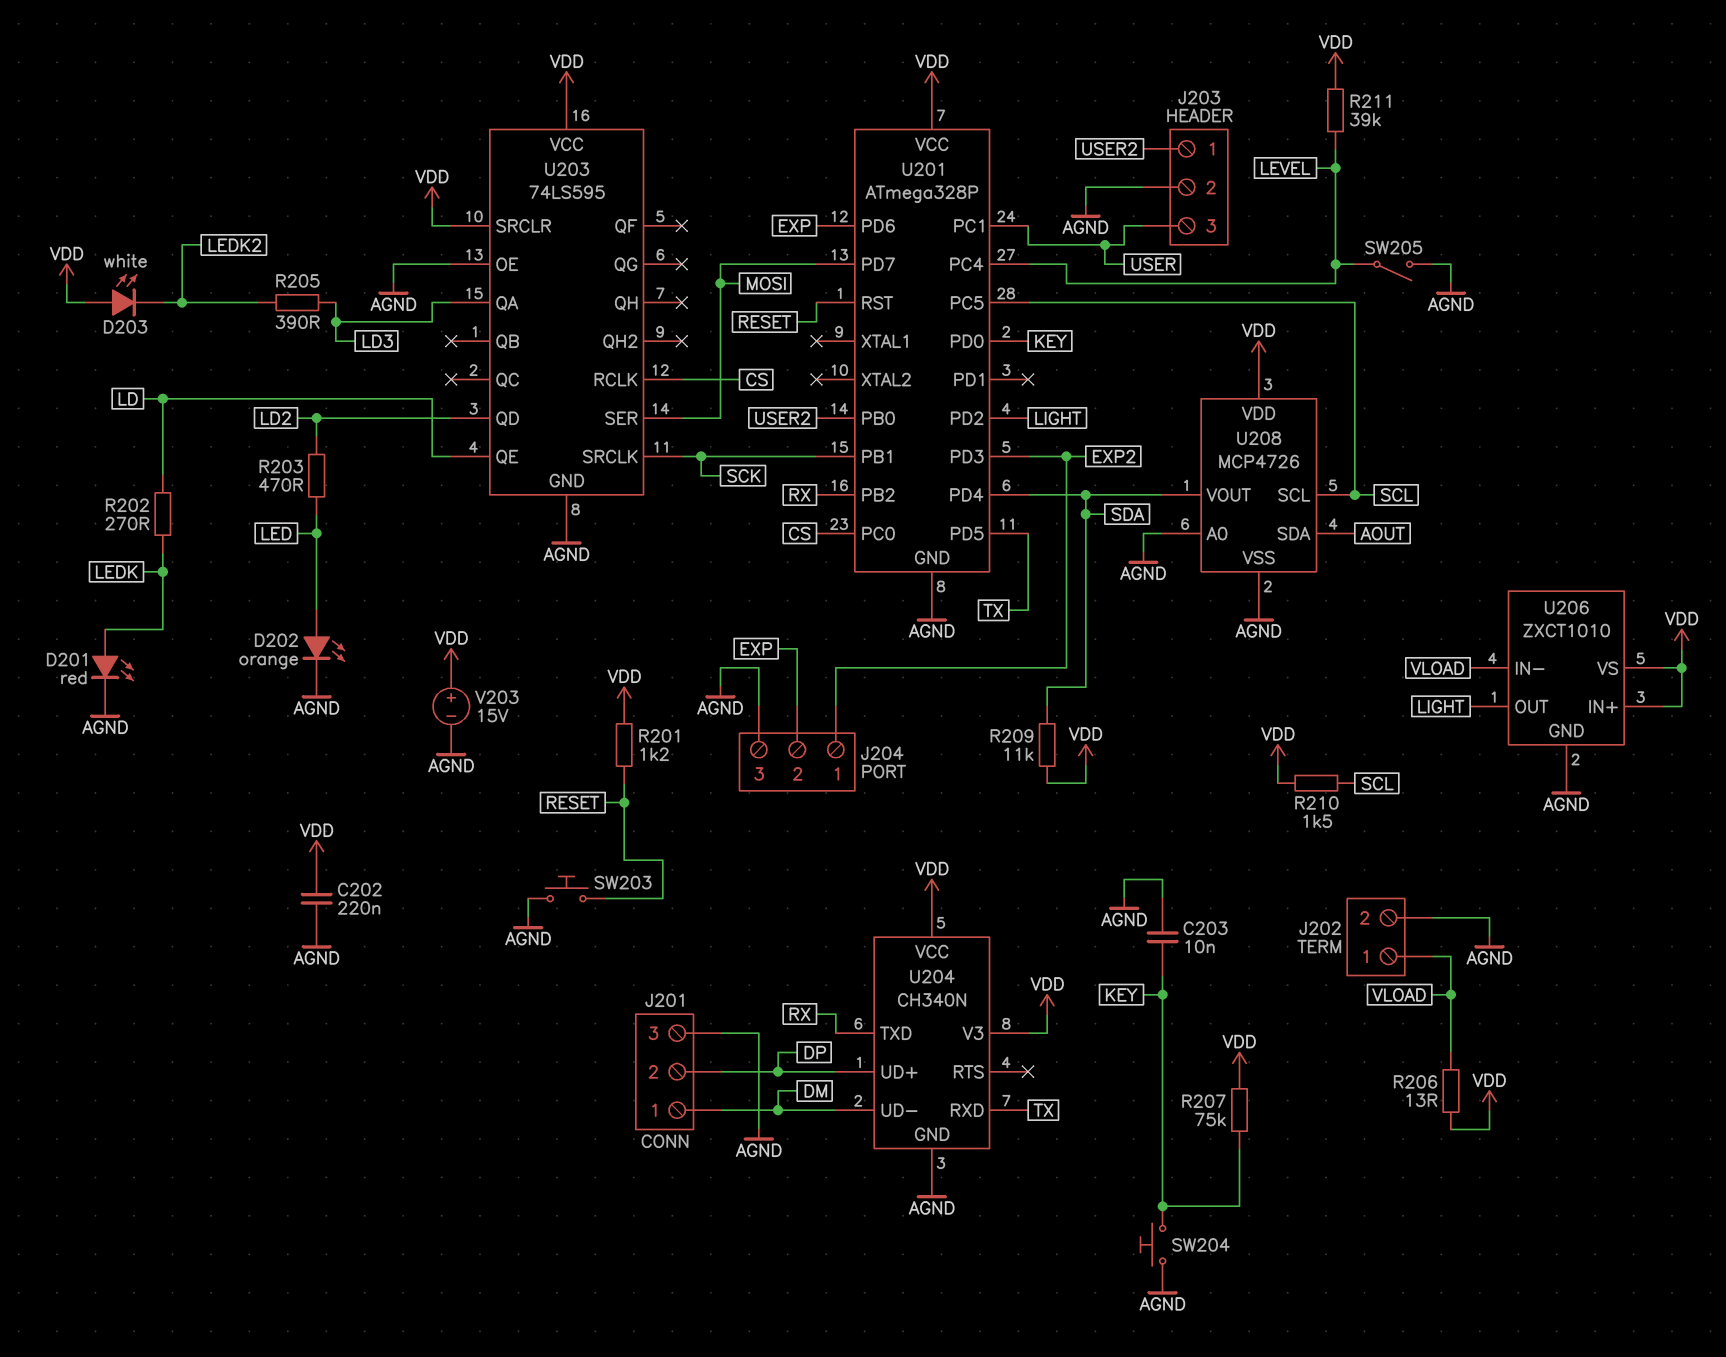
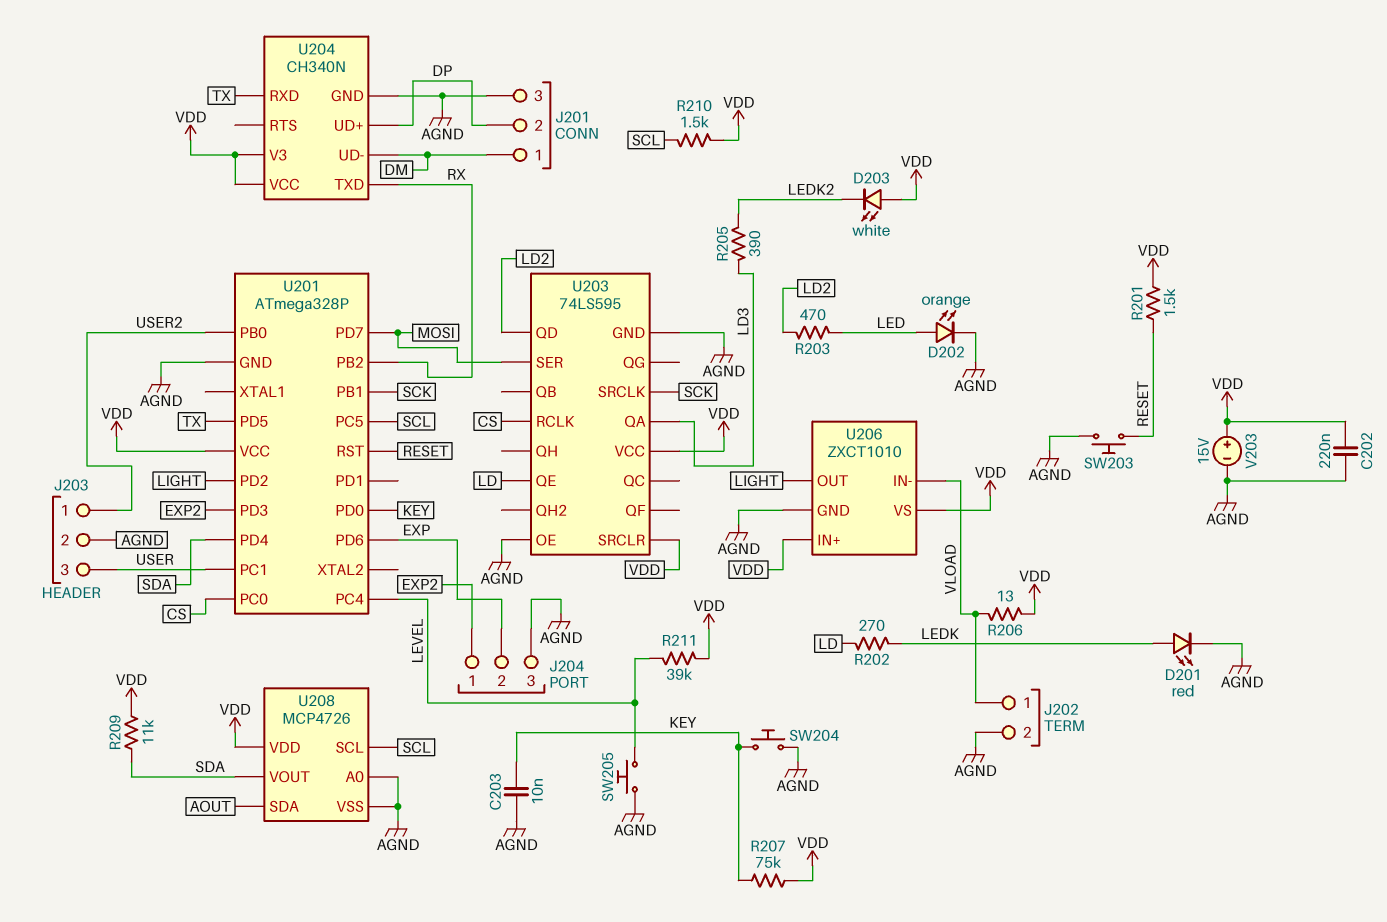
R201: 1.2k (RESET, VDD) -> 1.5k (RESET, VDD)
SW205: switch (AGND, LEVEL) -> button (AGND, LEVEL)

